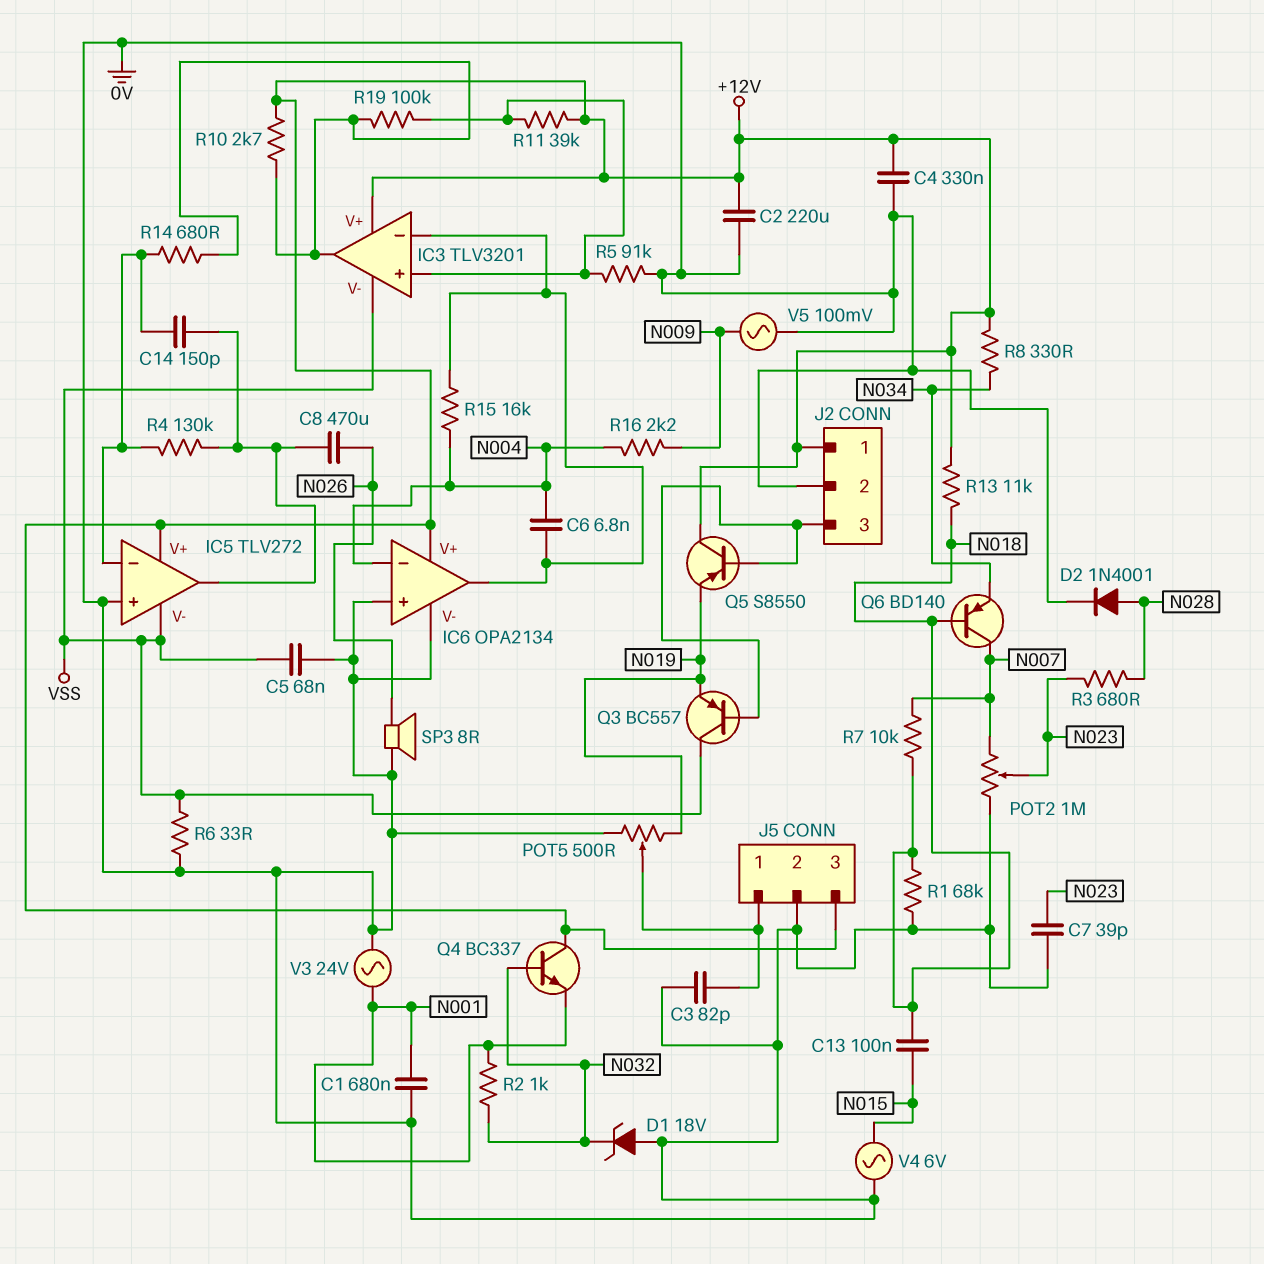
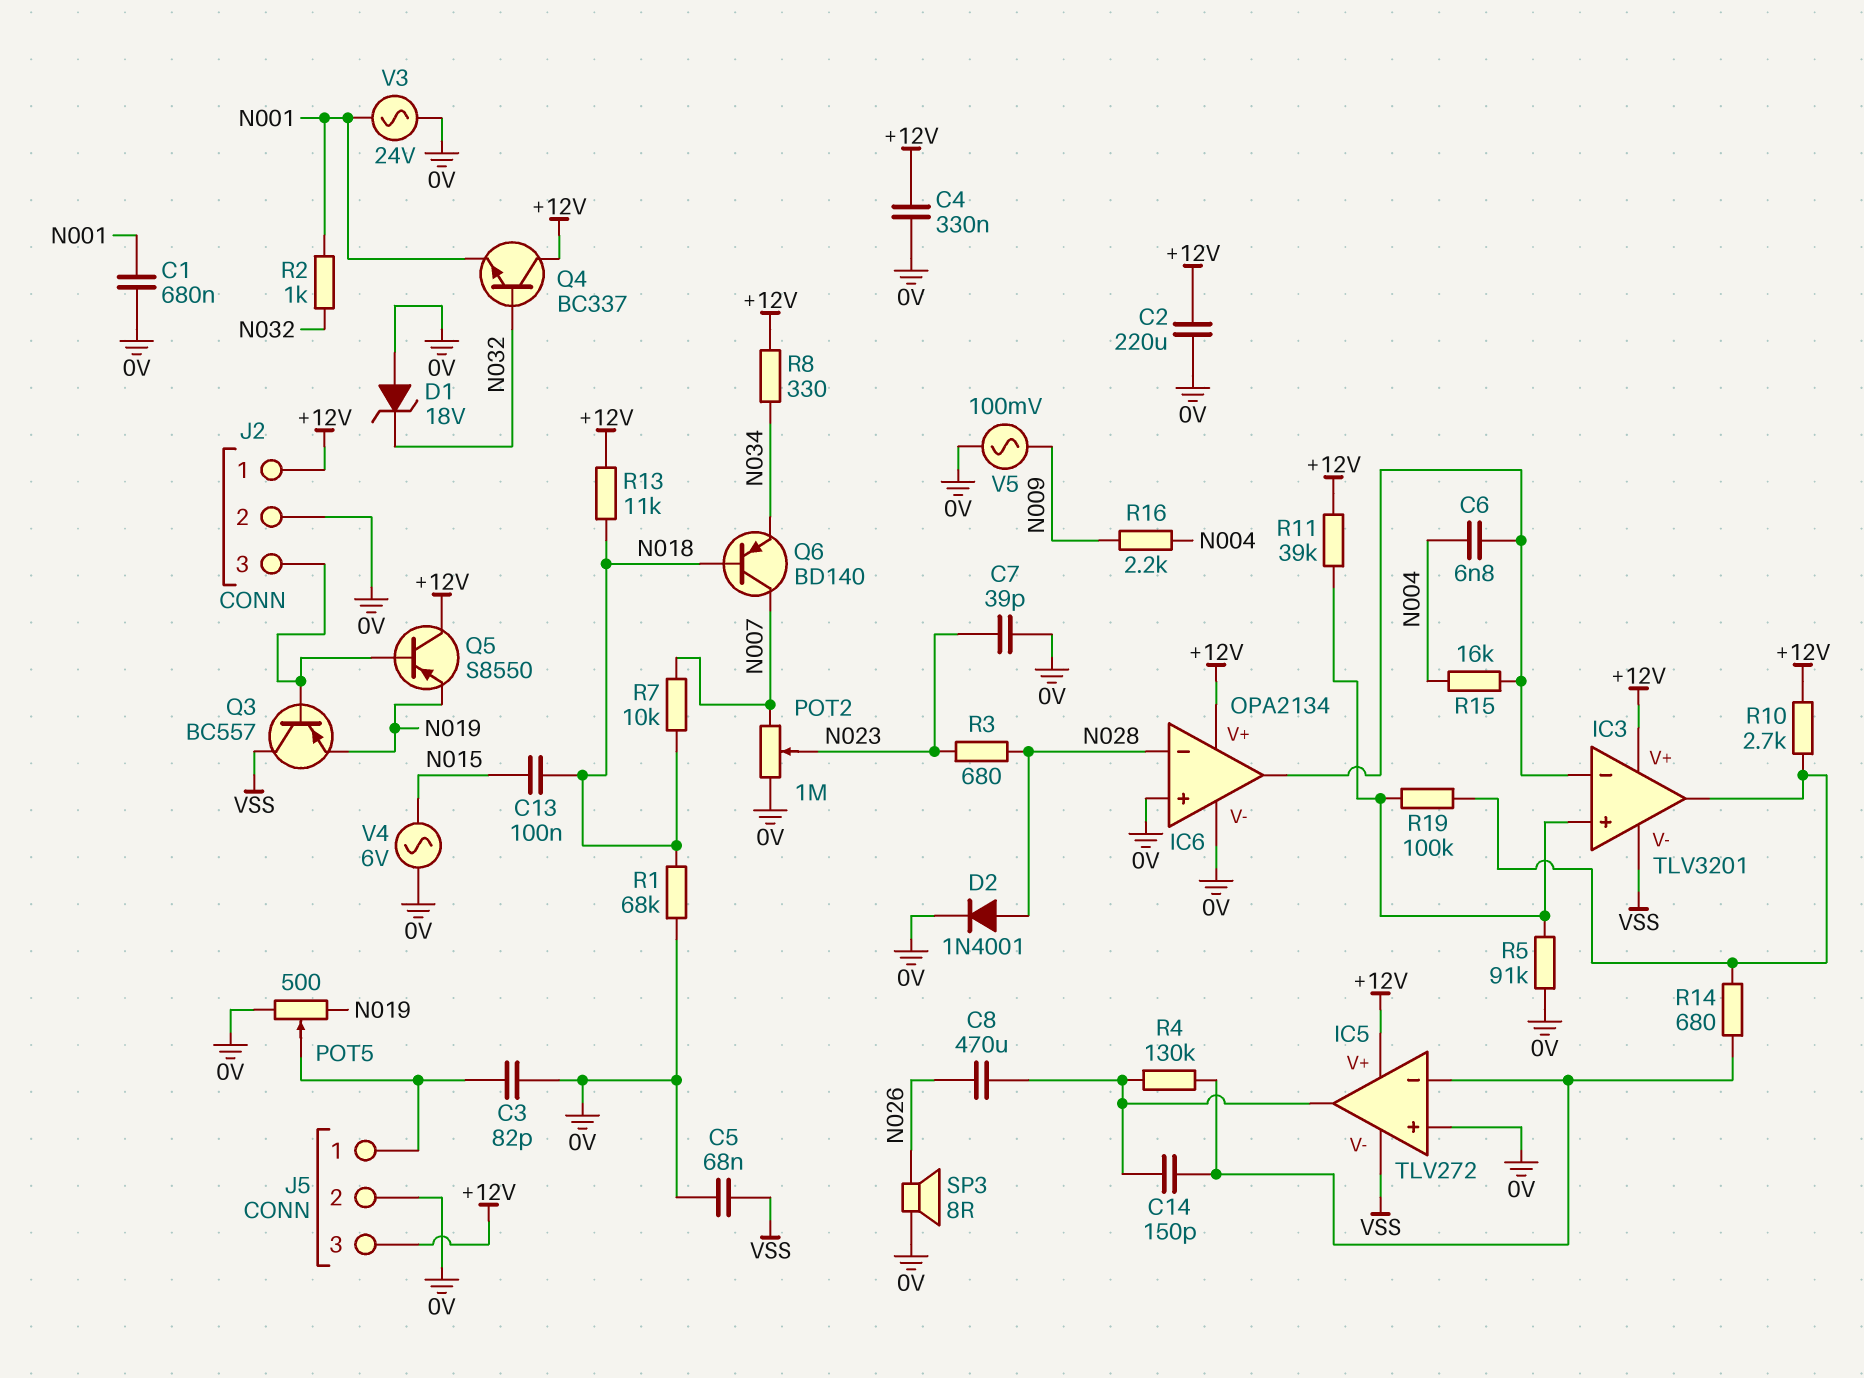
IC6 pin in-: N004 -> N028
R6: 33 (0V, VSS) -> none

